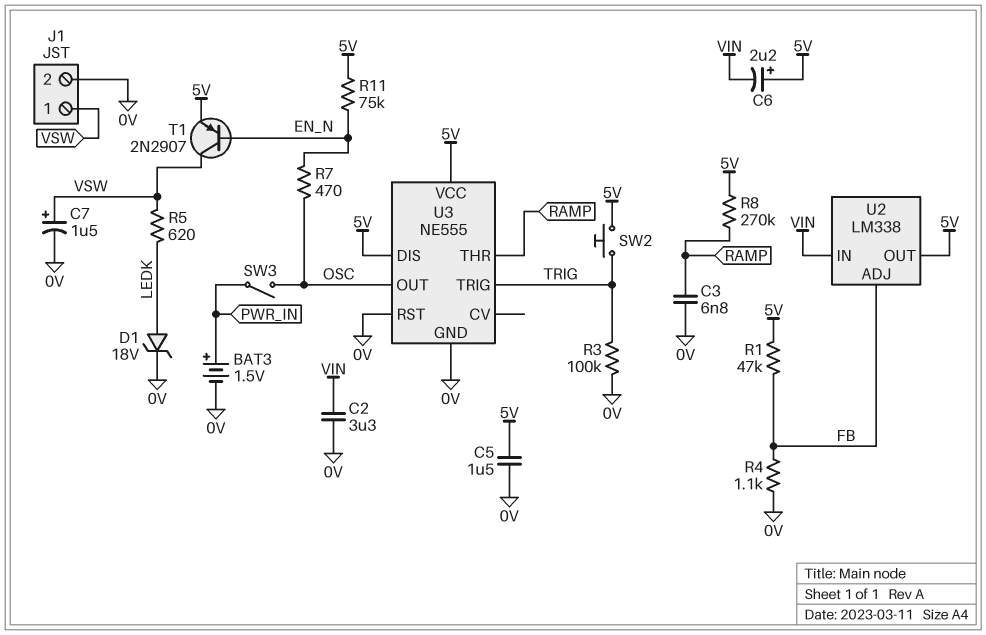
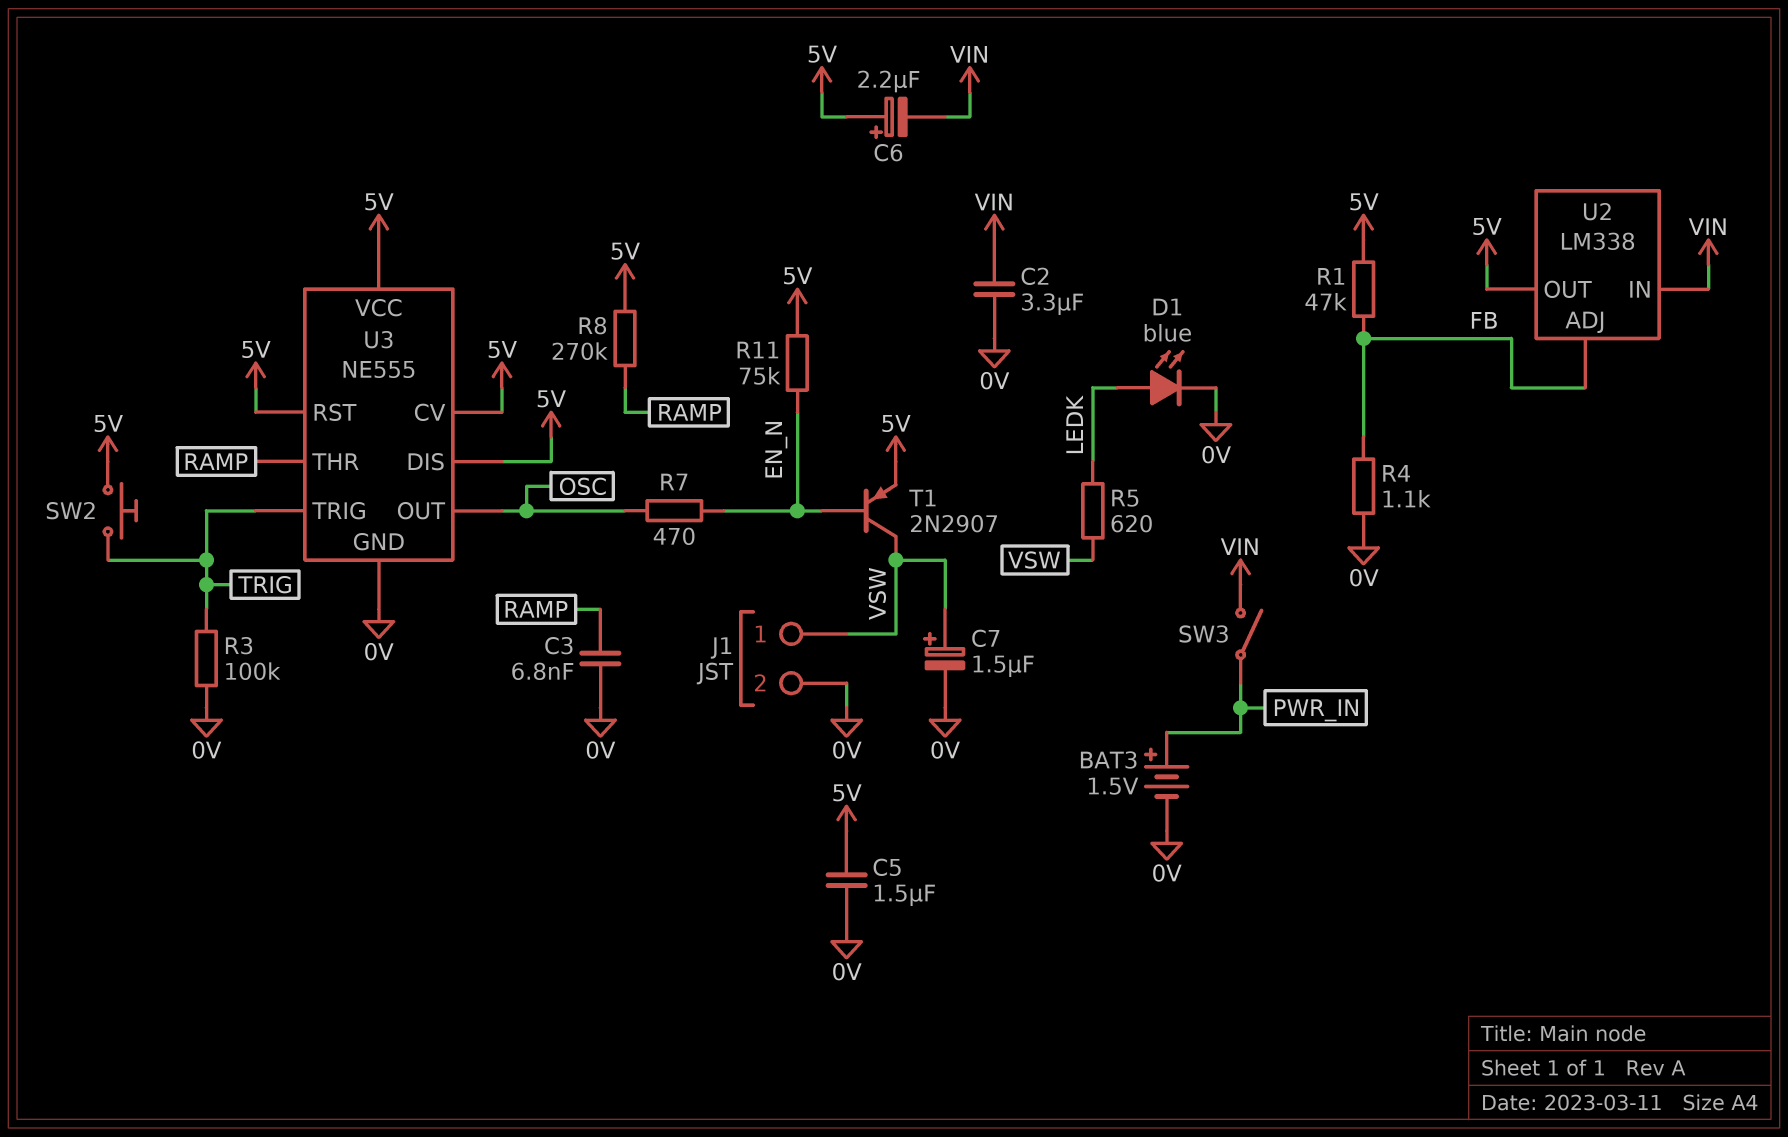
D1: zener 18V (A LEDK, K 0V) -> LED blue (A LEDK, K 0V)
SW3: switch (OSC, PWR_IN) -> switch (PWR_IN, VIN)
U3 pin CV: none -> 5V
U3 pin RST: 0V -> 5V

